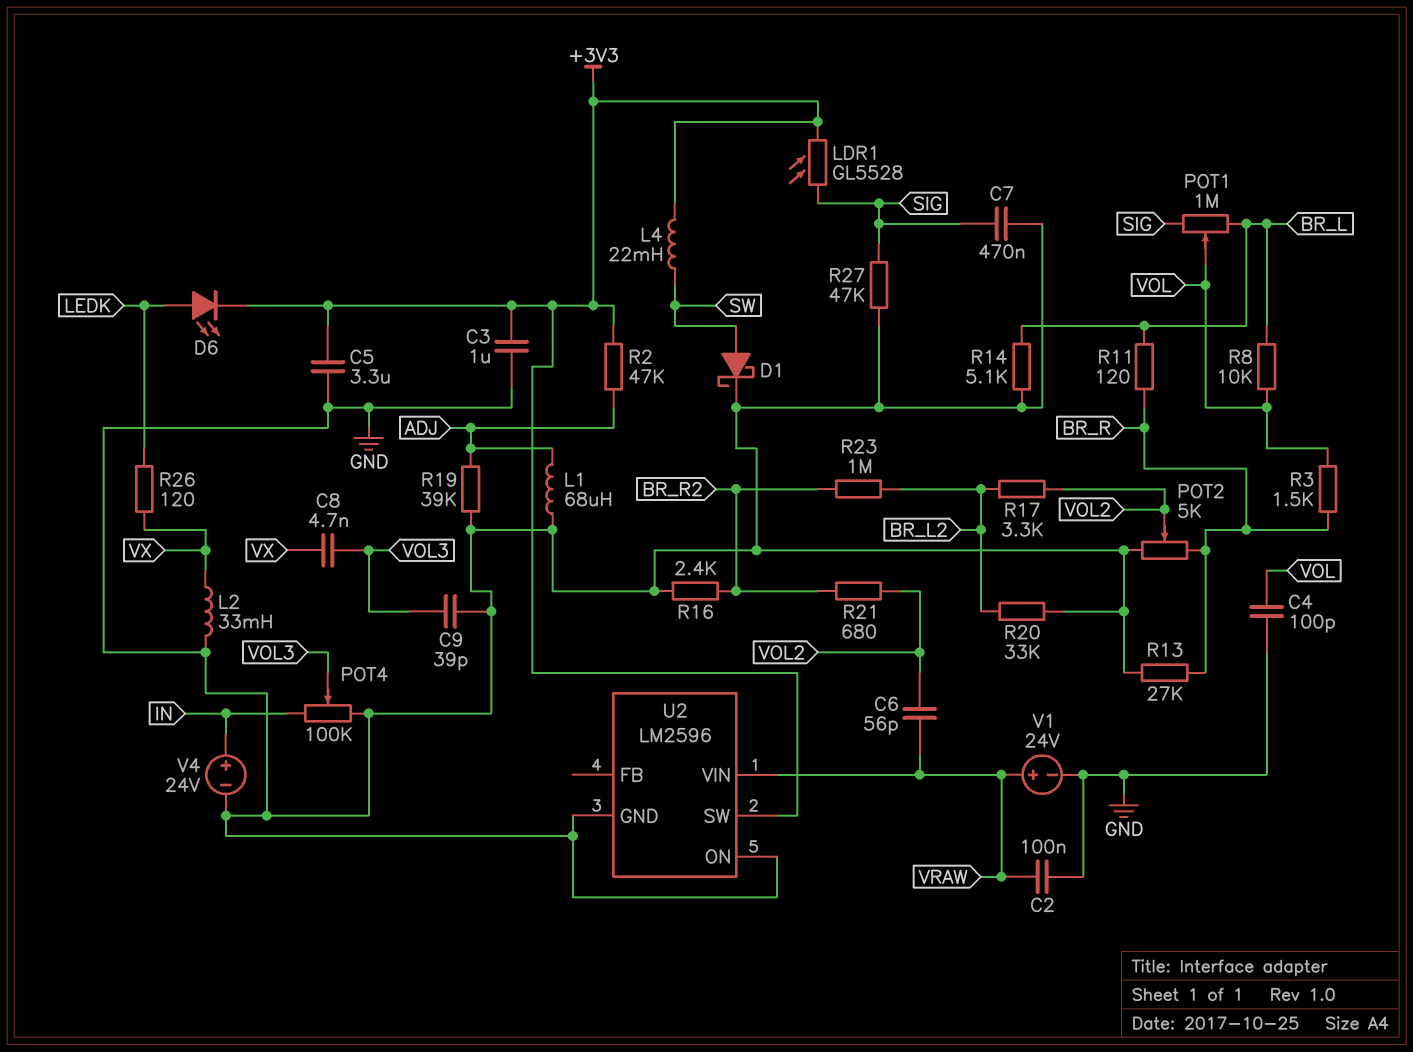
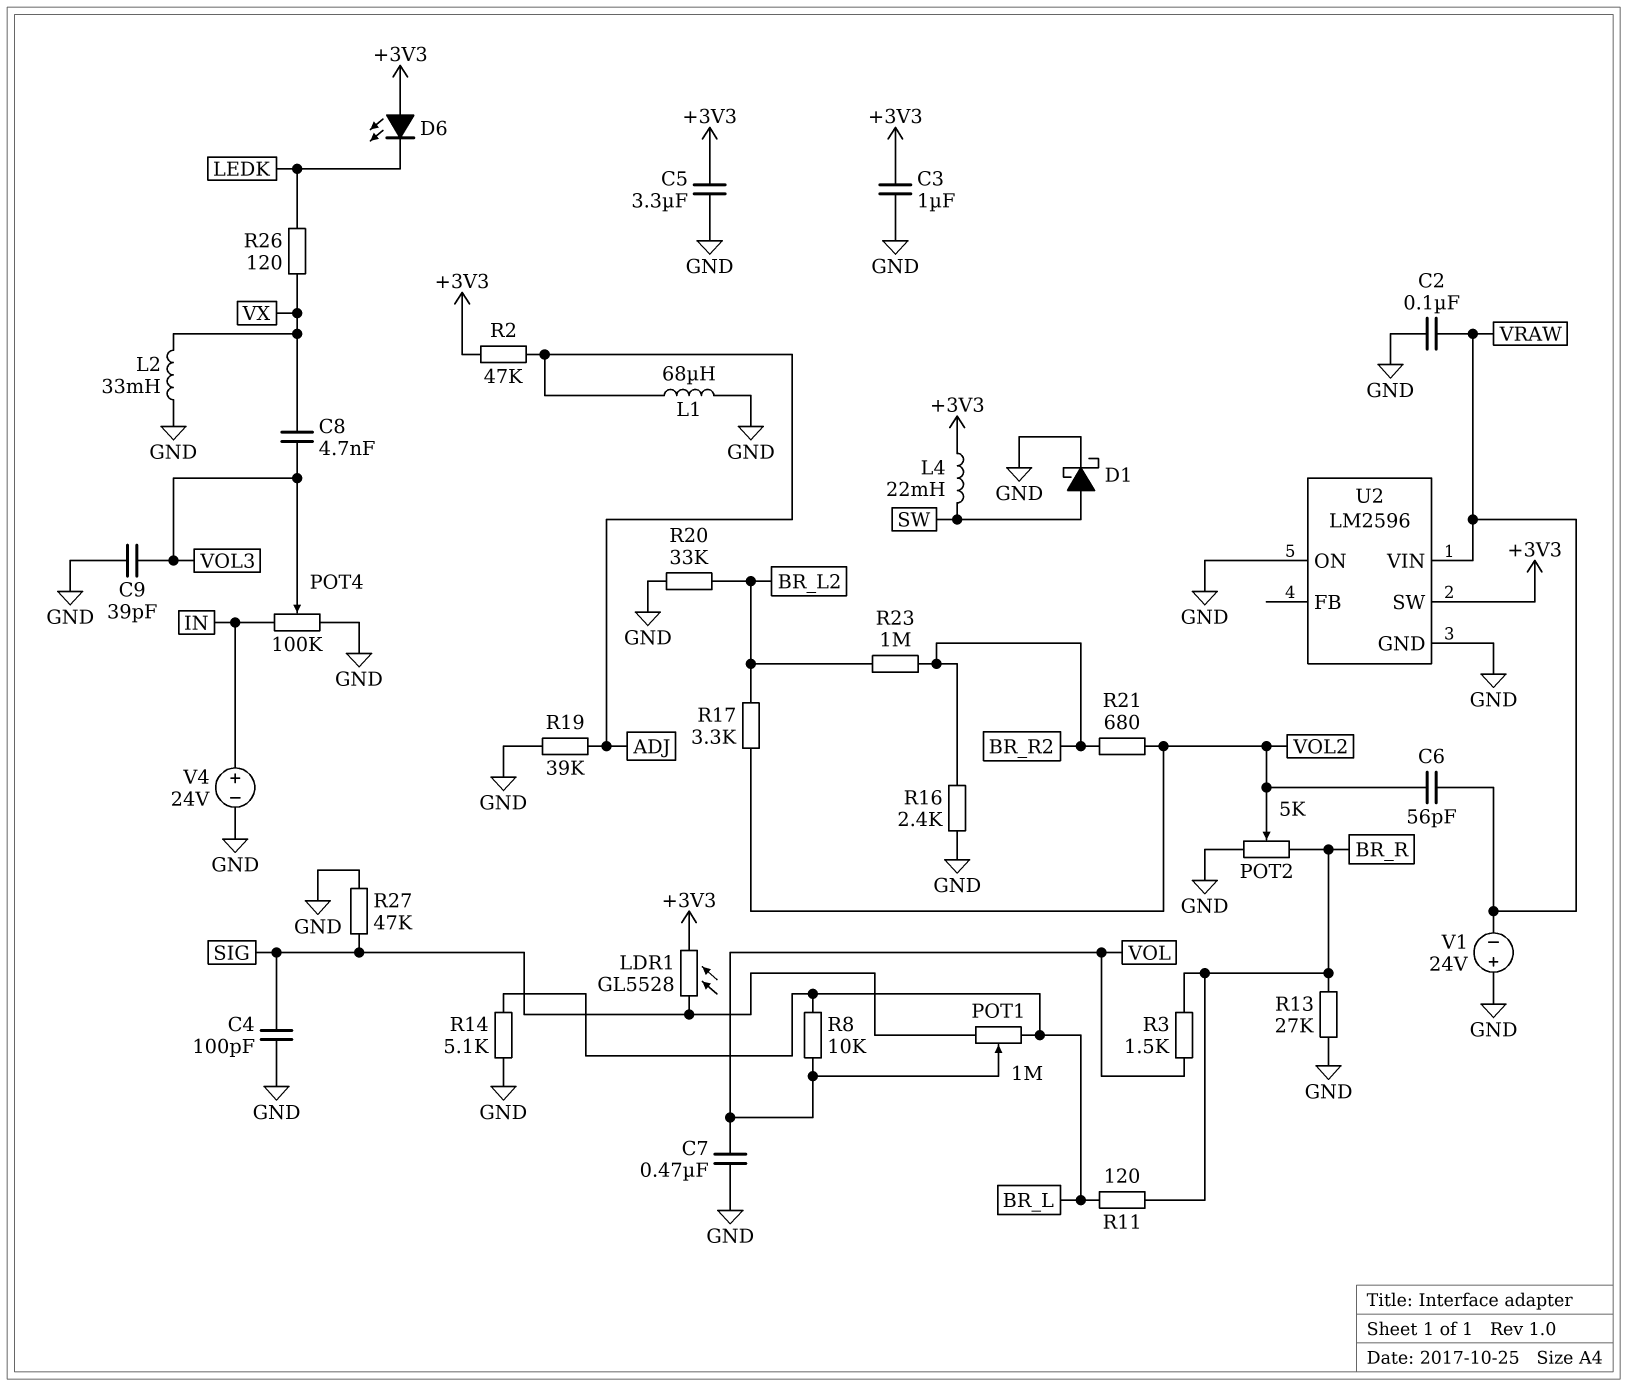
C4: 100pF (GND, VOL) -> 100pF (GND, SIG)
C7: 470nF (GND, SIG) -> 470nF (GND, VOL)
D6: LED (A LEDK, K +3V3) -> LED (A +3V3, K LEDK)
V1: 24V (plus VRAW, minus GND) -> 24V (plus GND, minus VRAW)

